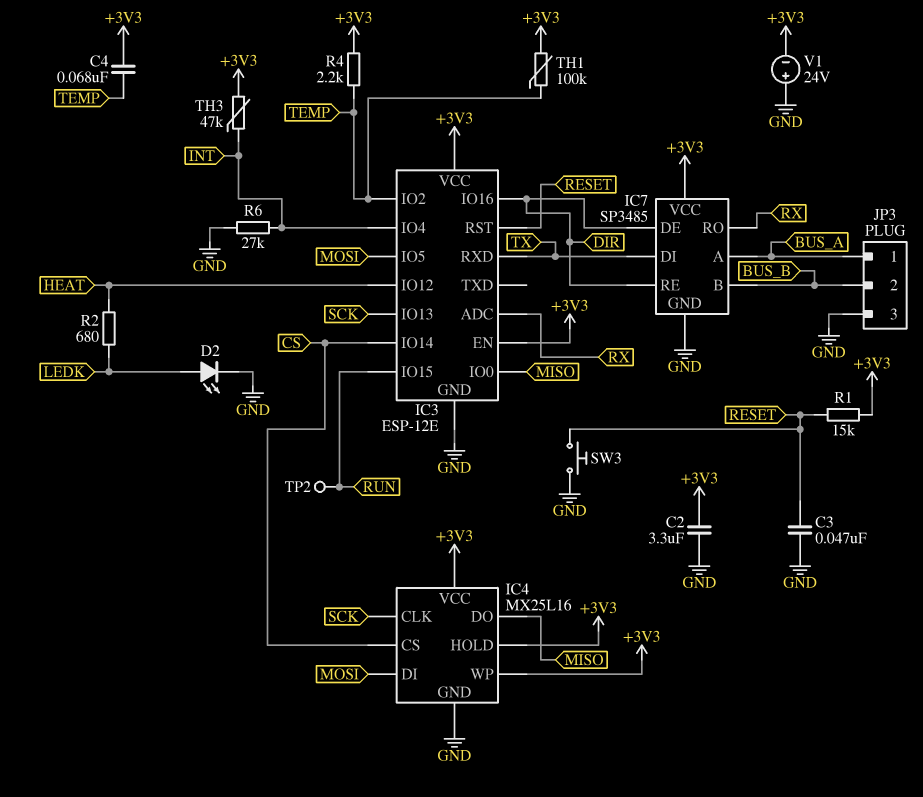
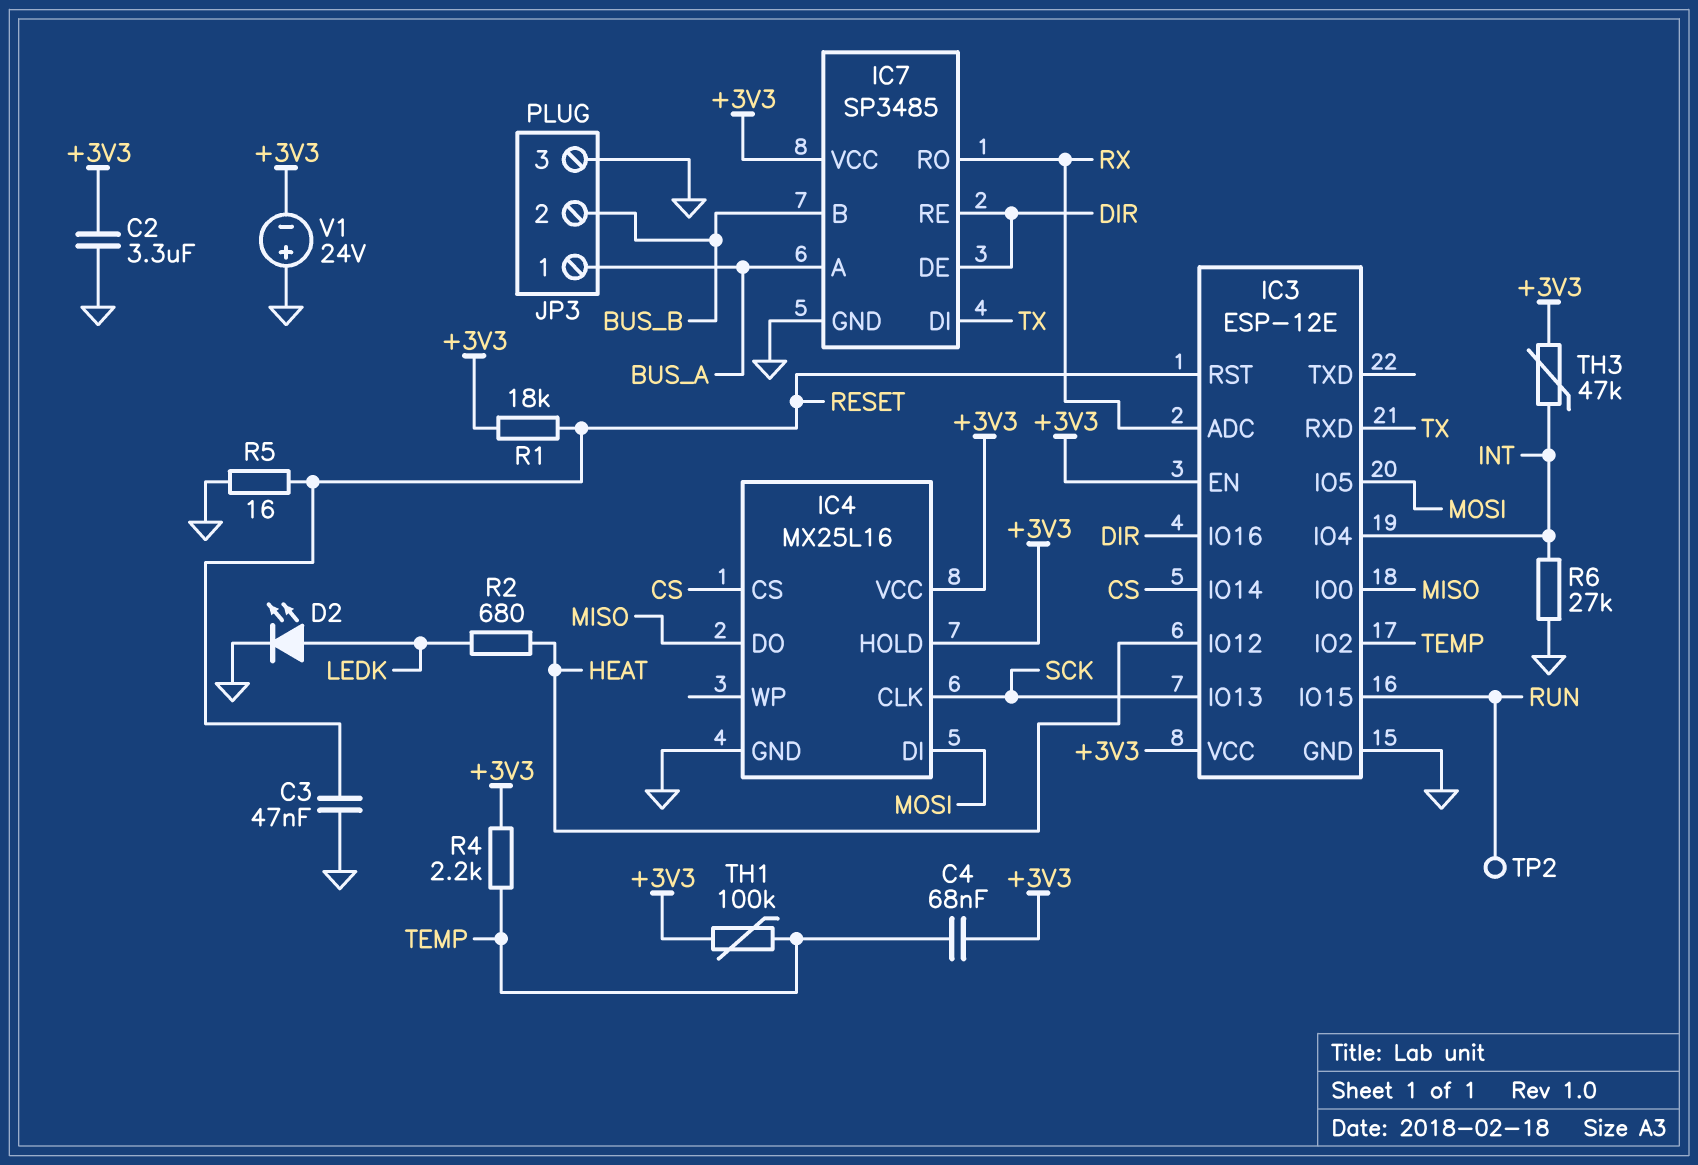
IC4 pin WP: +3V3 -> none
R1: 15k (+3V3, RESET) -> 18k (+3V3, RESET)
R5: none -> 16 (GND, RESET)
SW3: button (GND, RESET) -> none

